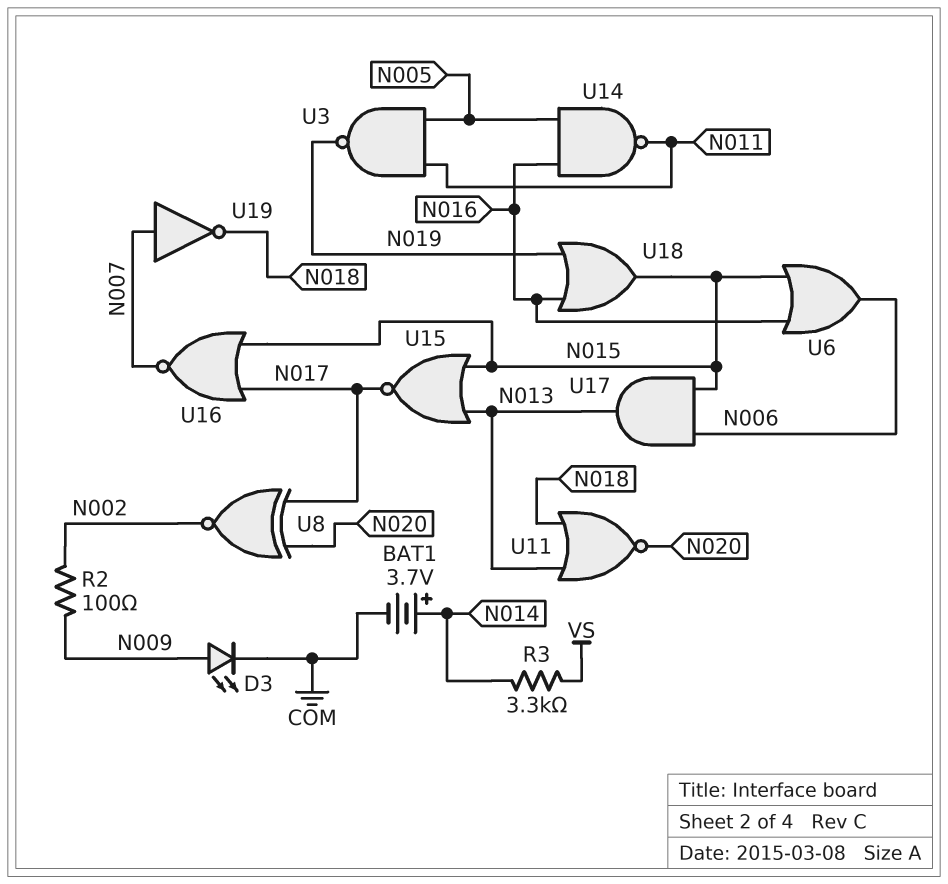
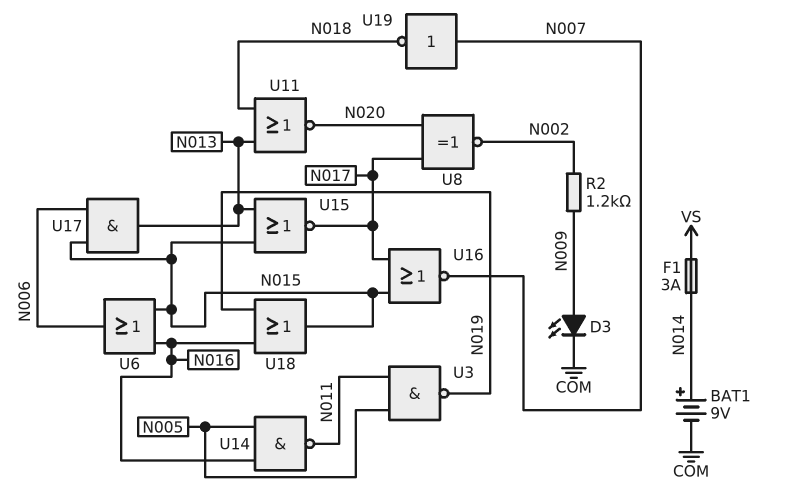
BAT1: 3.7V (plus N014, minus COM) -> 9V (plus N014, minus COM)
F1: none -> 3A (N014, VS)
R2: 100 (N002, N009) -> 1.2k (N002, N009)
R3: 3.3k (N014, VS) -> none

